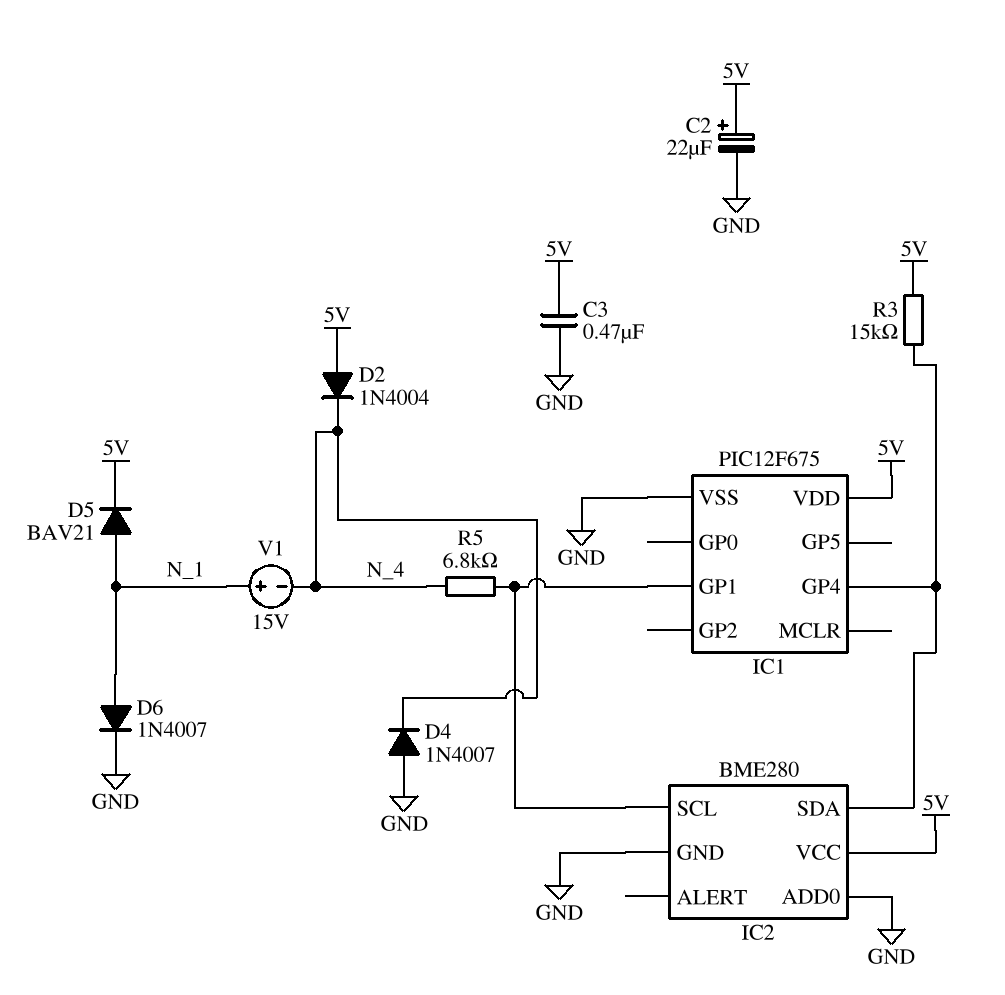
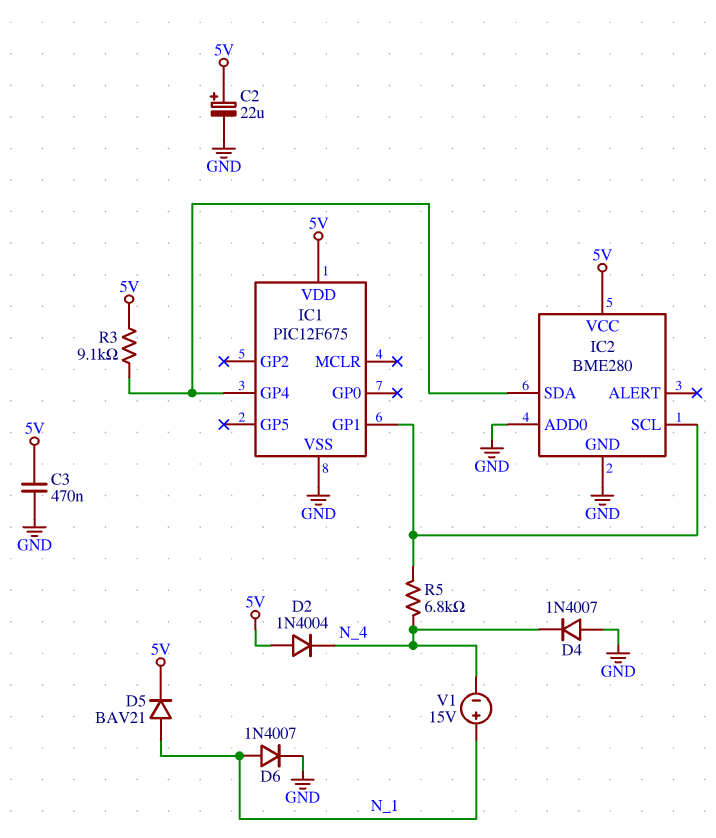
R3: 15k (5V, IC1/GP4) -> 9.1k (5V, IC1/GP4)

